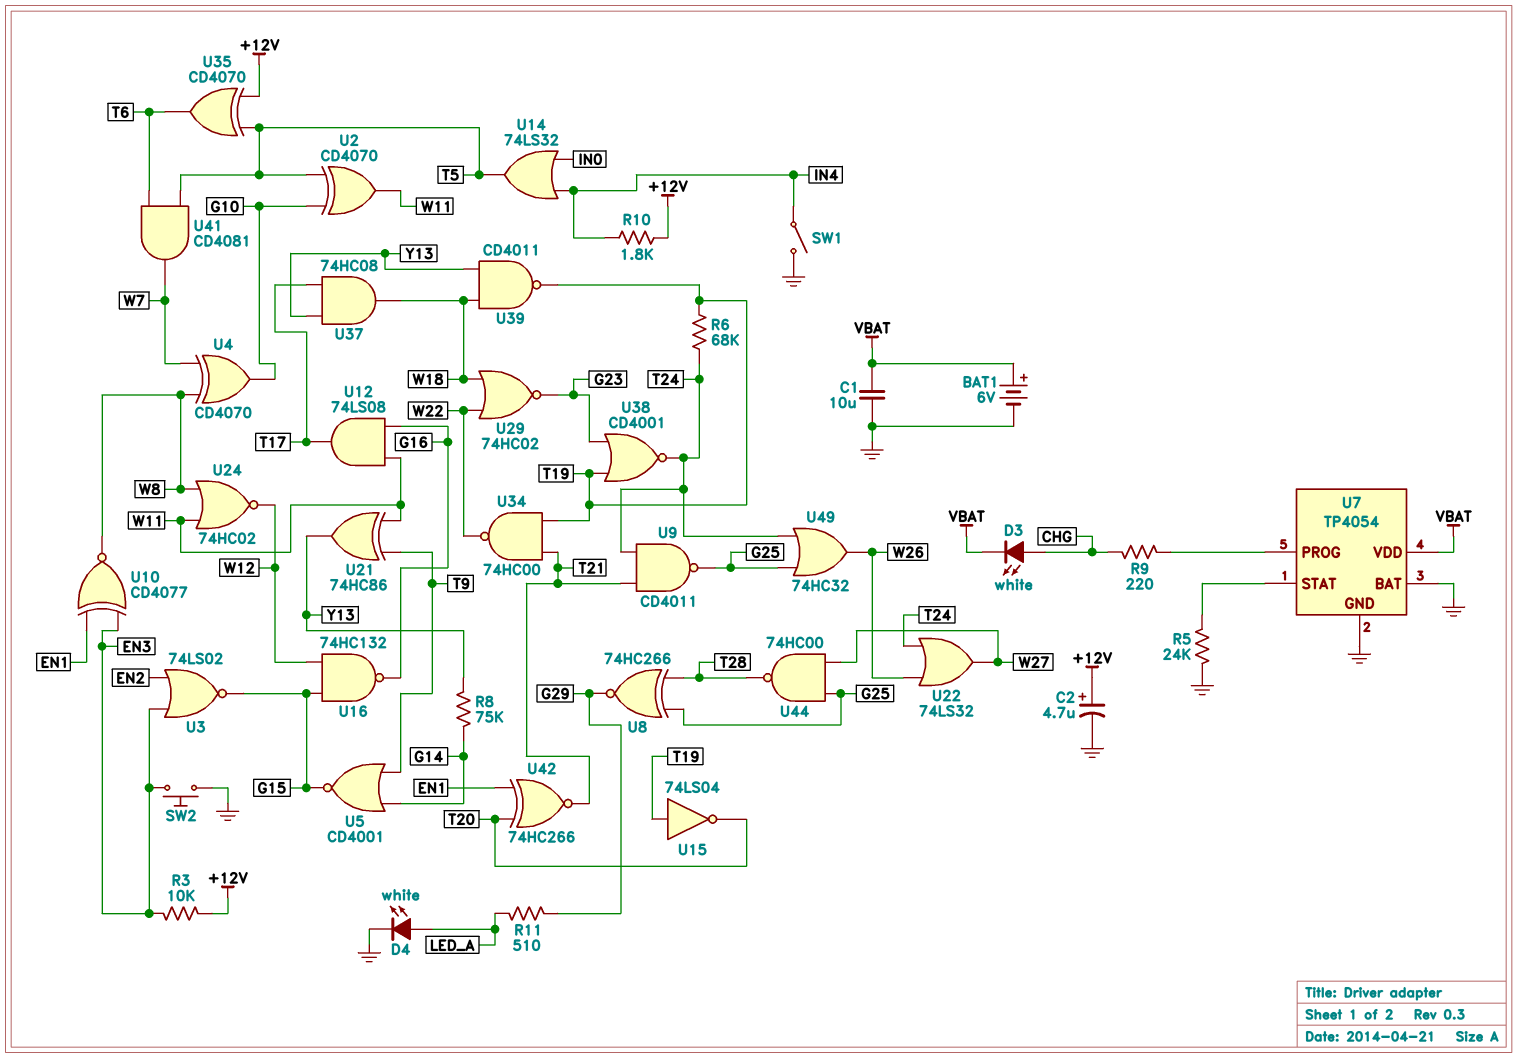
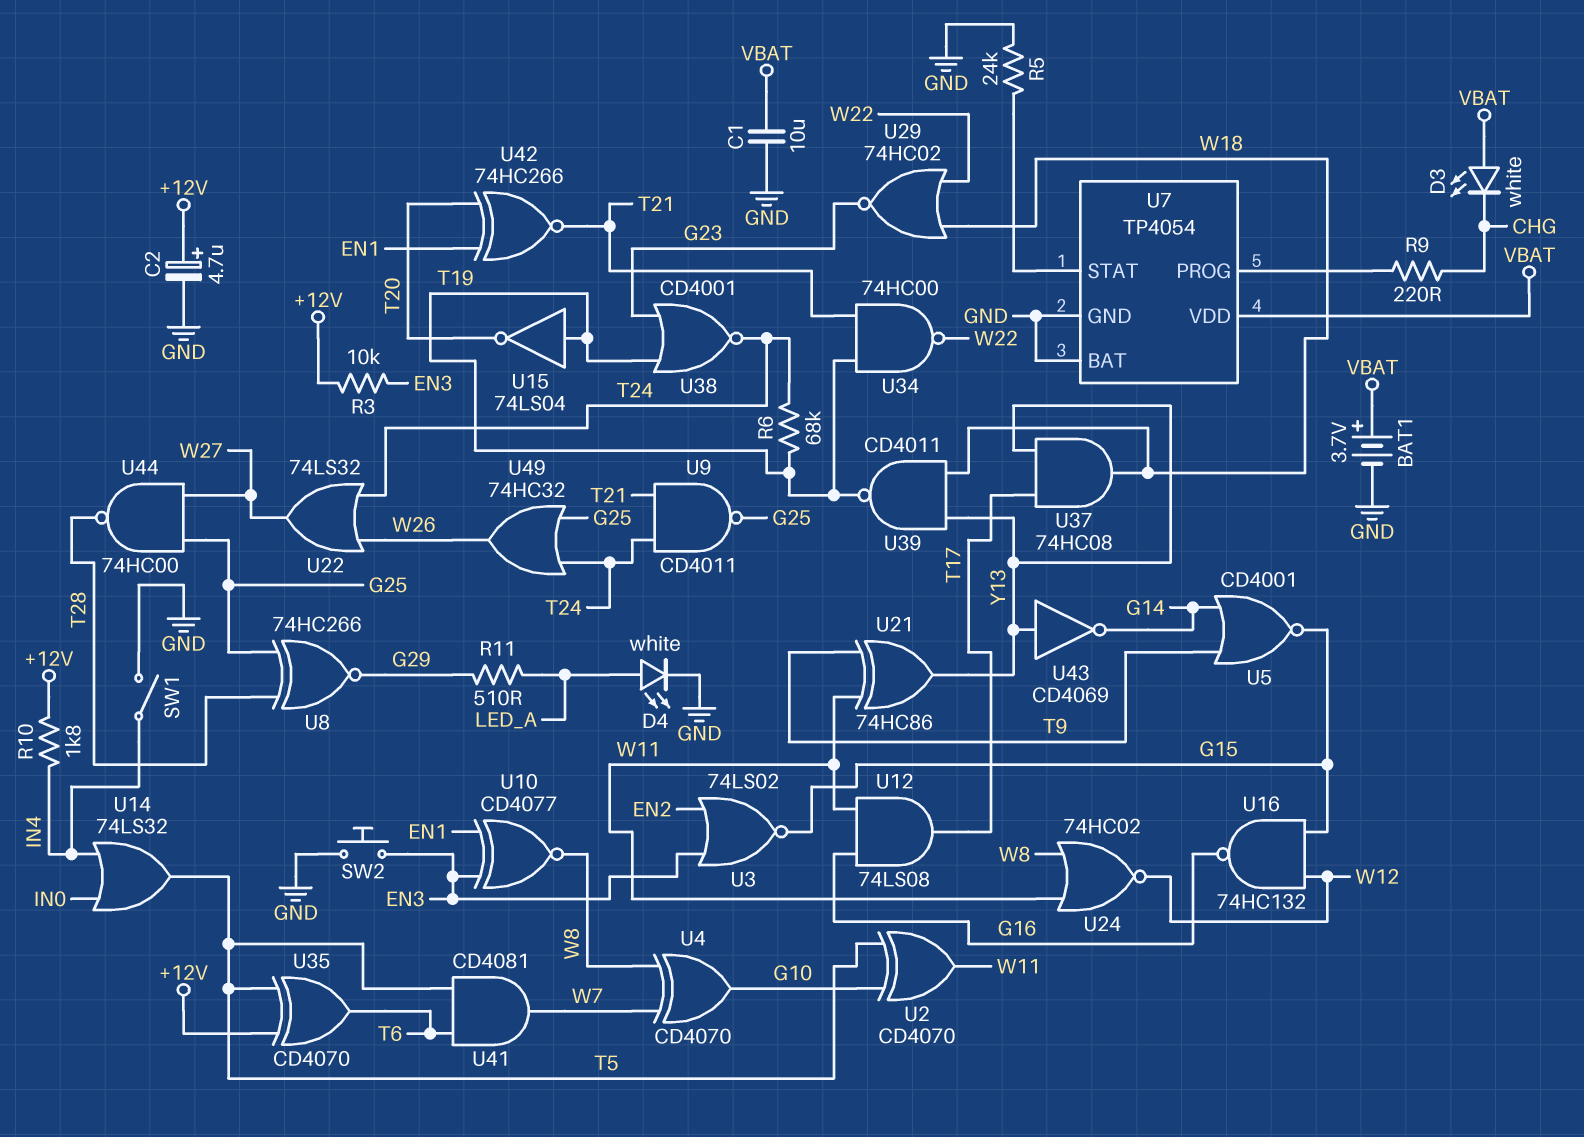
BAT1: 6V (plus VBAT, minus GND) -> 3.7V (plus VBAT, minus GND)
D3: LED white (A CHG, K VBAT) -> LED white (A VBAT, K CHG)
R8: 75k (G14, Y13) -> none
U43: none -> NOT CD4069 (in Y13, out G14)

